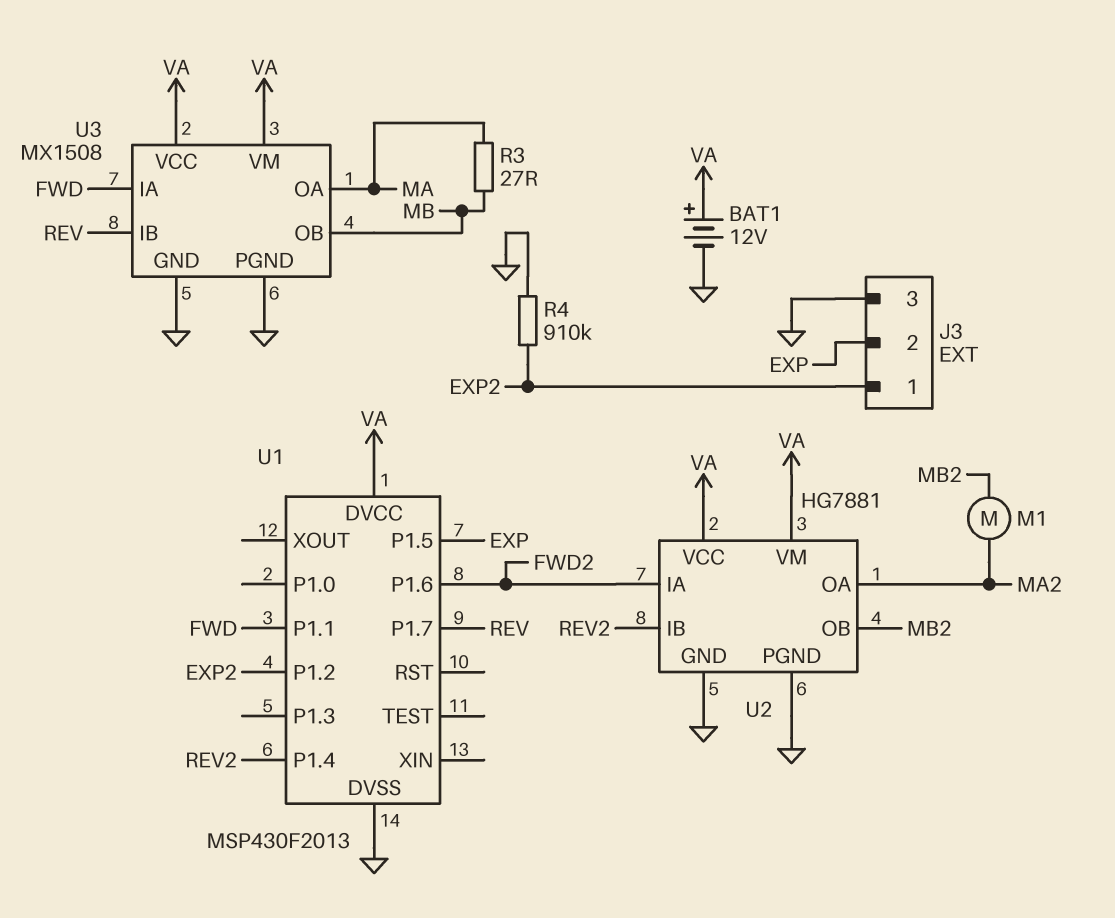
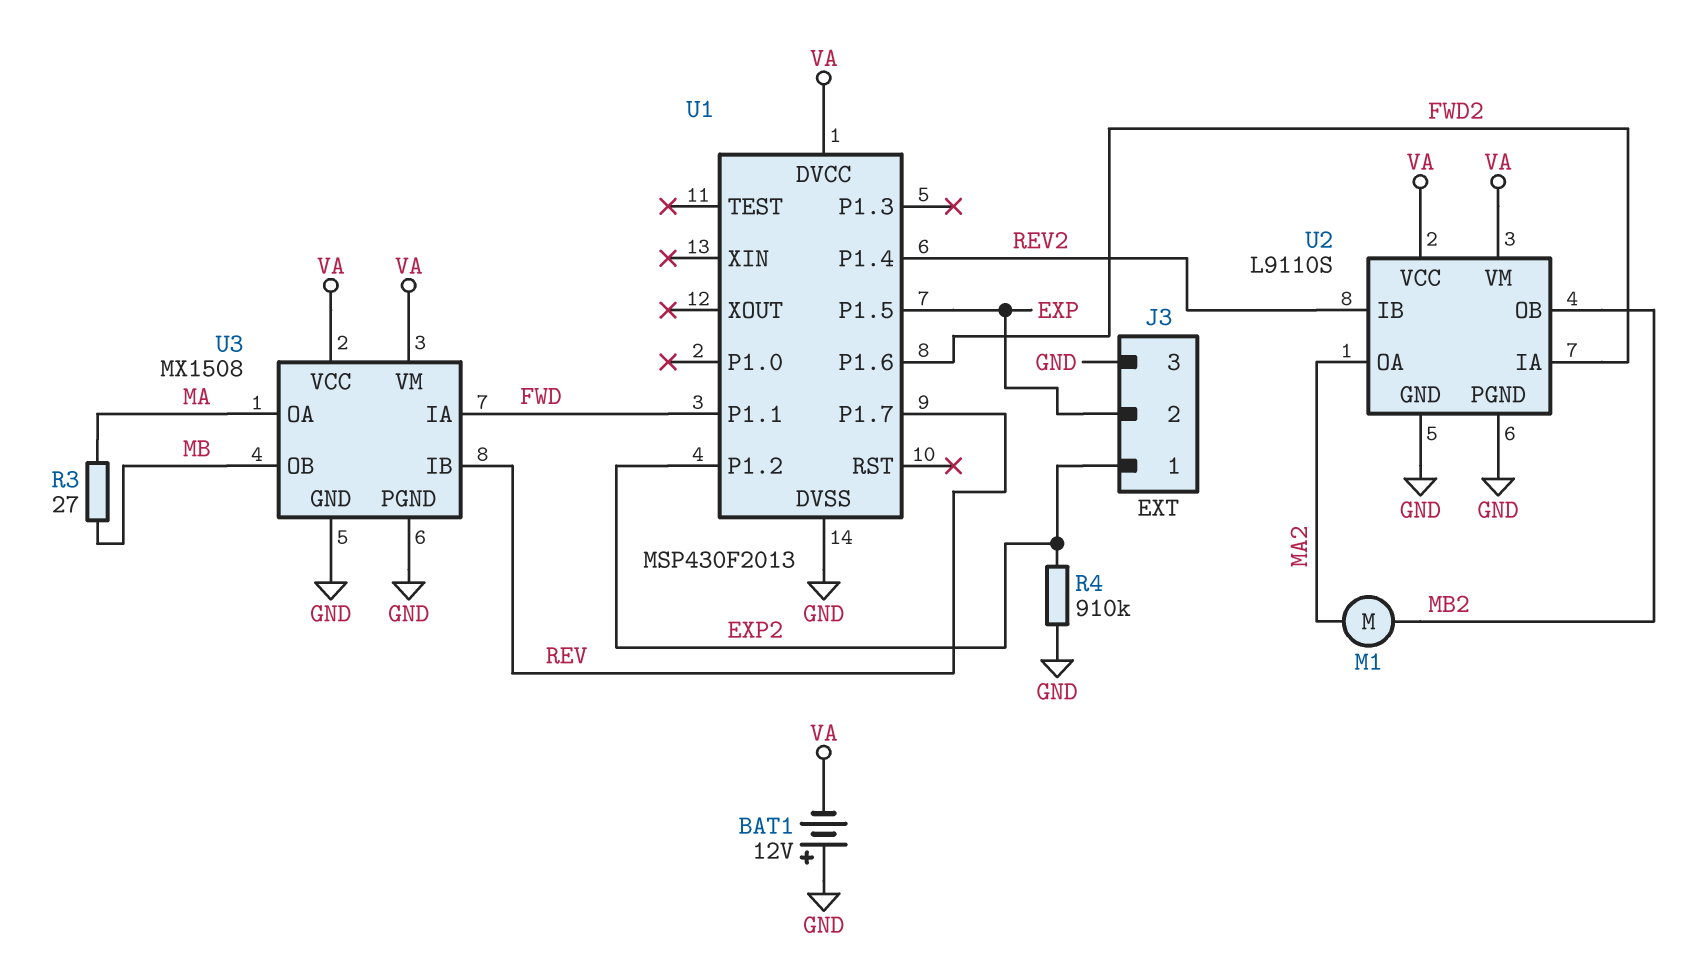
BAT1: 12V (plus VA, minus GND) -> 12V (plus GND, minus VA)
U2: HG7881 -> L9110S

